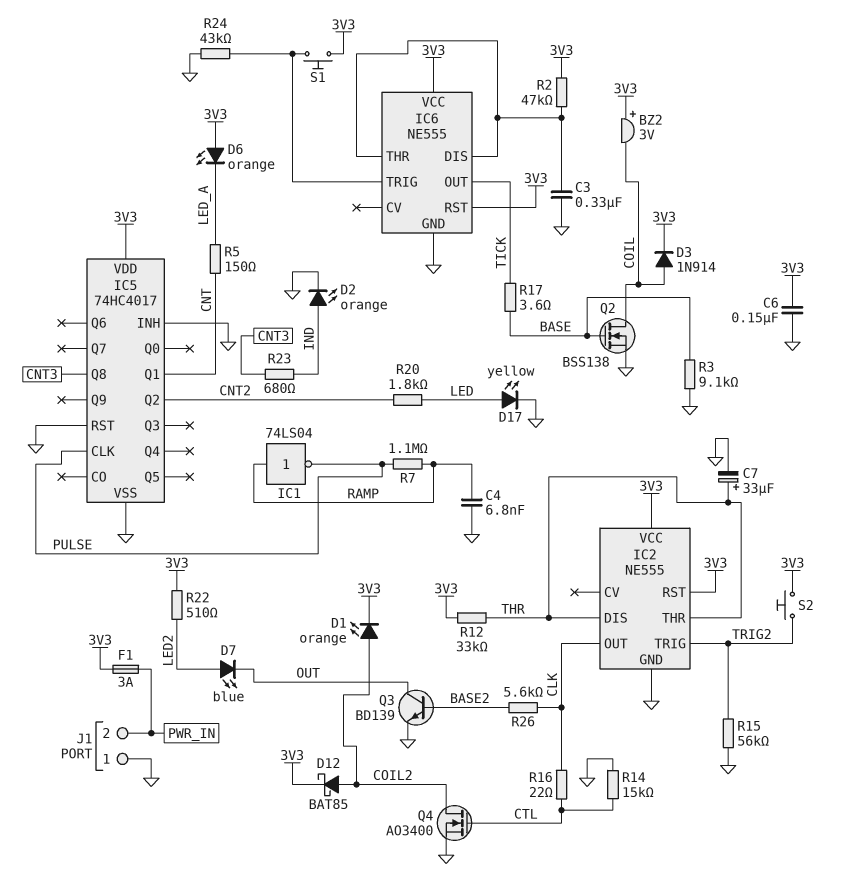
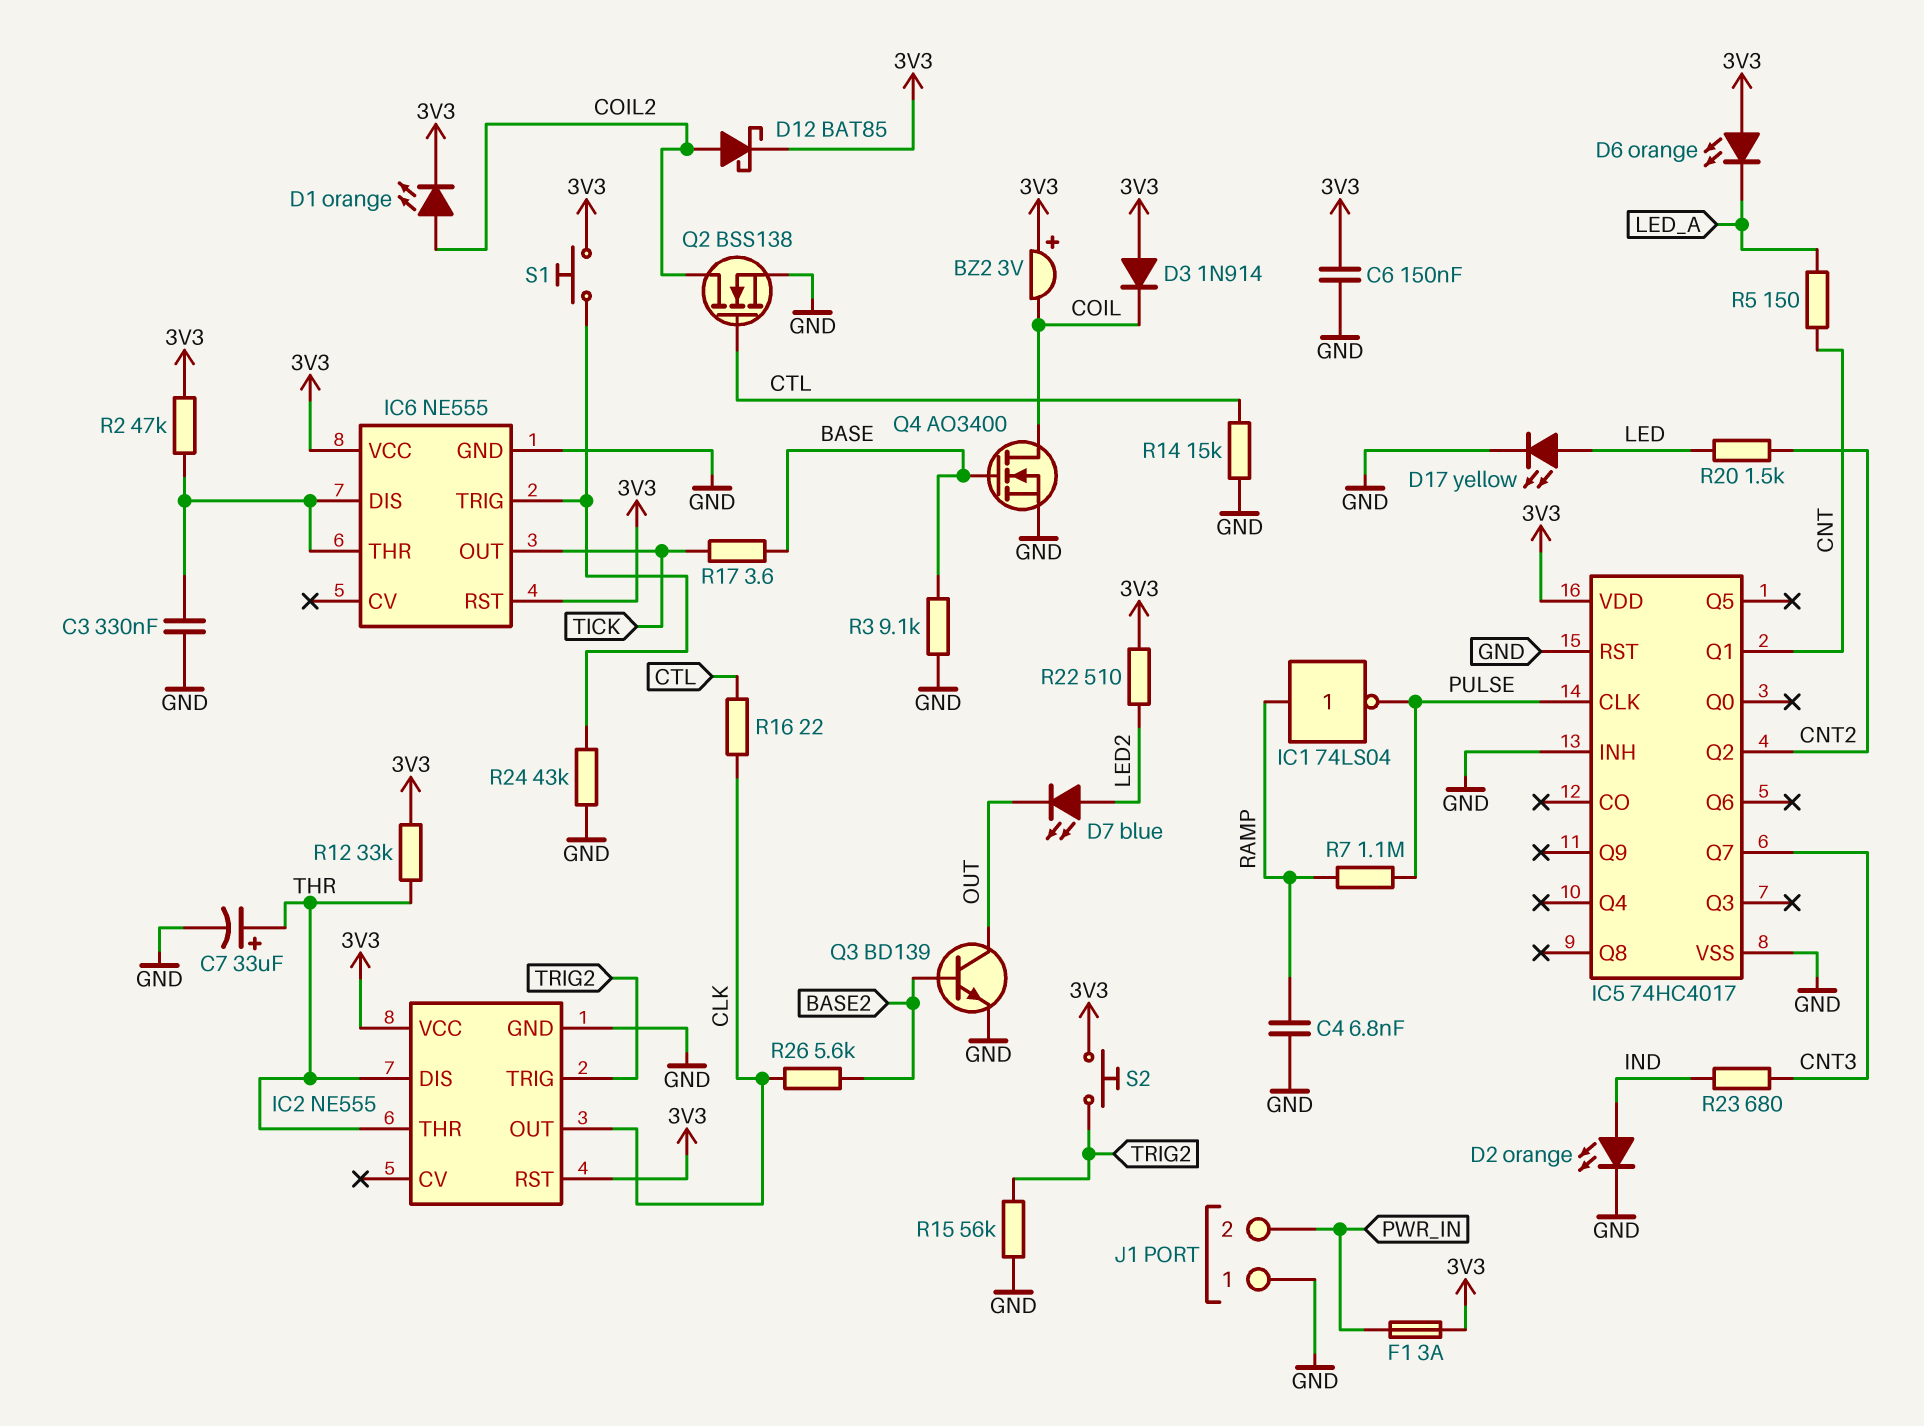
D3: diode 1N914 (A COIL, K 3V3) -> diode 1N914 (A 3V3, K COIL)
IC5 pin Q7: none -> CNT3
IC5 pin Q8: CNT3 -> none
Q2: NMOS BSS138 (G BASE, D COIL, S GND) -> NMOS BSS138 (G CTL, D COIL2, S GND)
Q4: NMOS AO3400 (G CTL, D COIL2, S GND) -> NMOS AO3400 (G BASE, D COIL, S GND)
R20: 1.8k (CNT2, LED) -> 1.5k (CNT2, LED)

